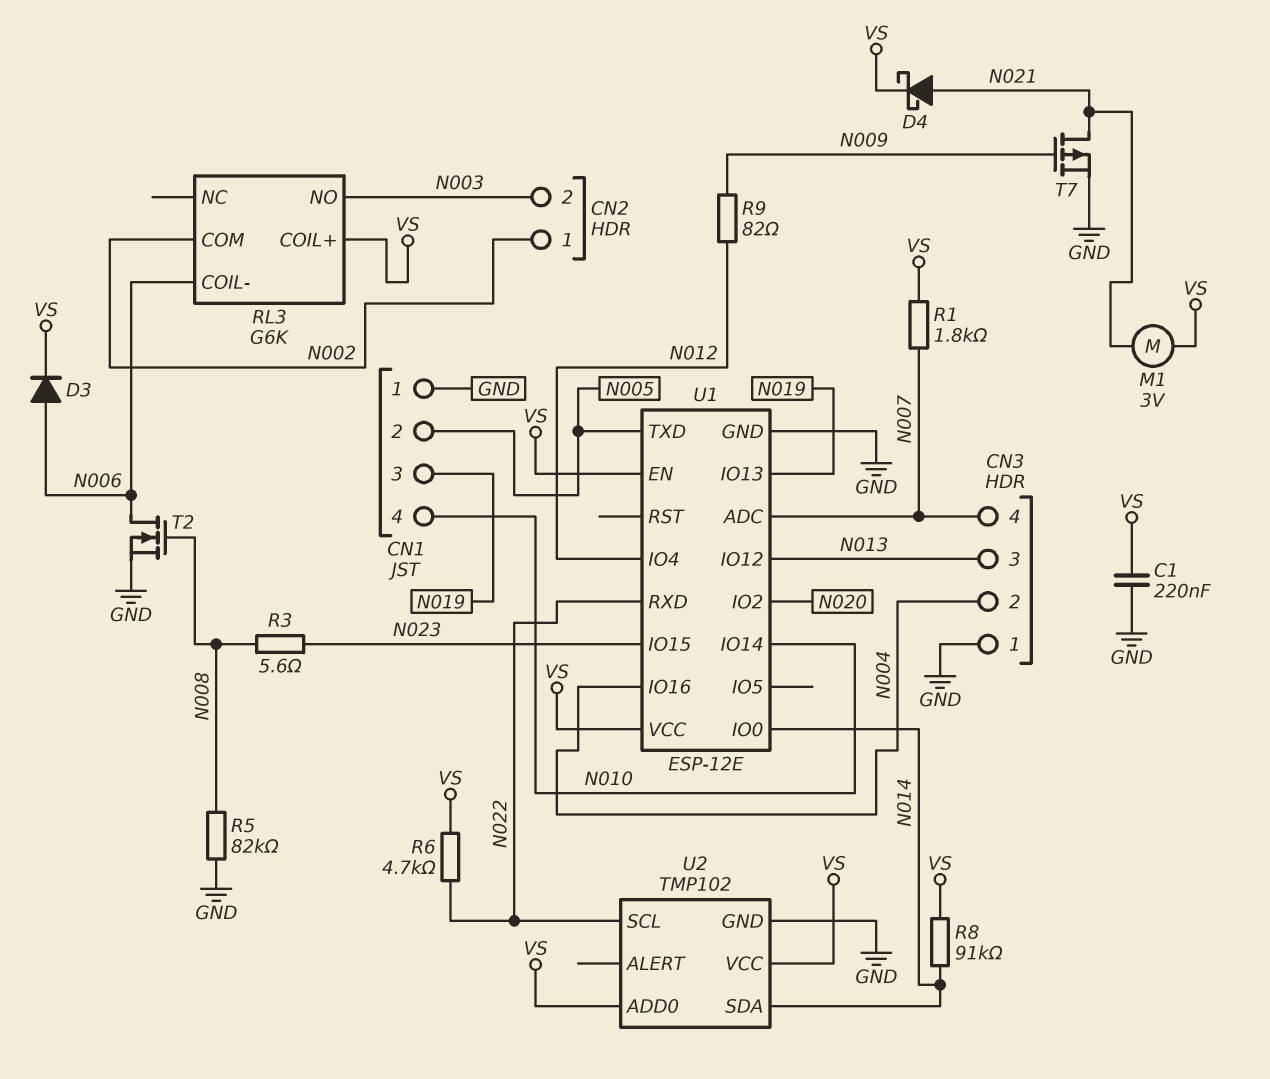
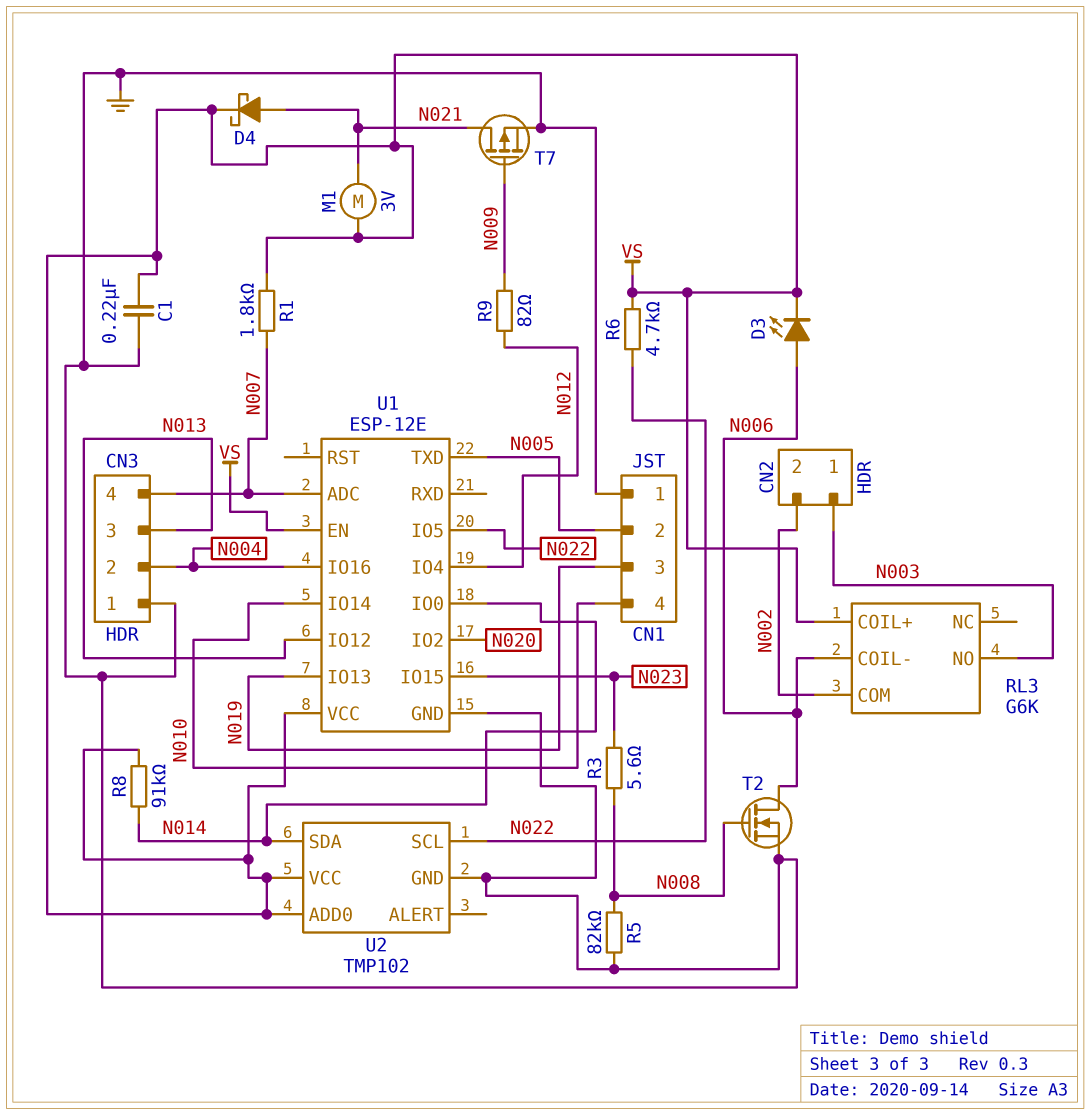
CN2 pin 1: N002 -> N003
CN2 pin 2: N003 -> N002
D3: diode (A N006, K VS) -> LED (A N006, K VS)
U1 pin IO5: none -> N022
U1 pin RXD: N022 -> none

